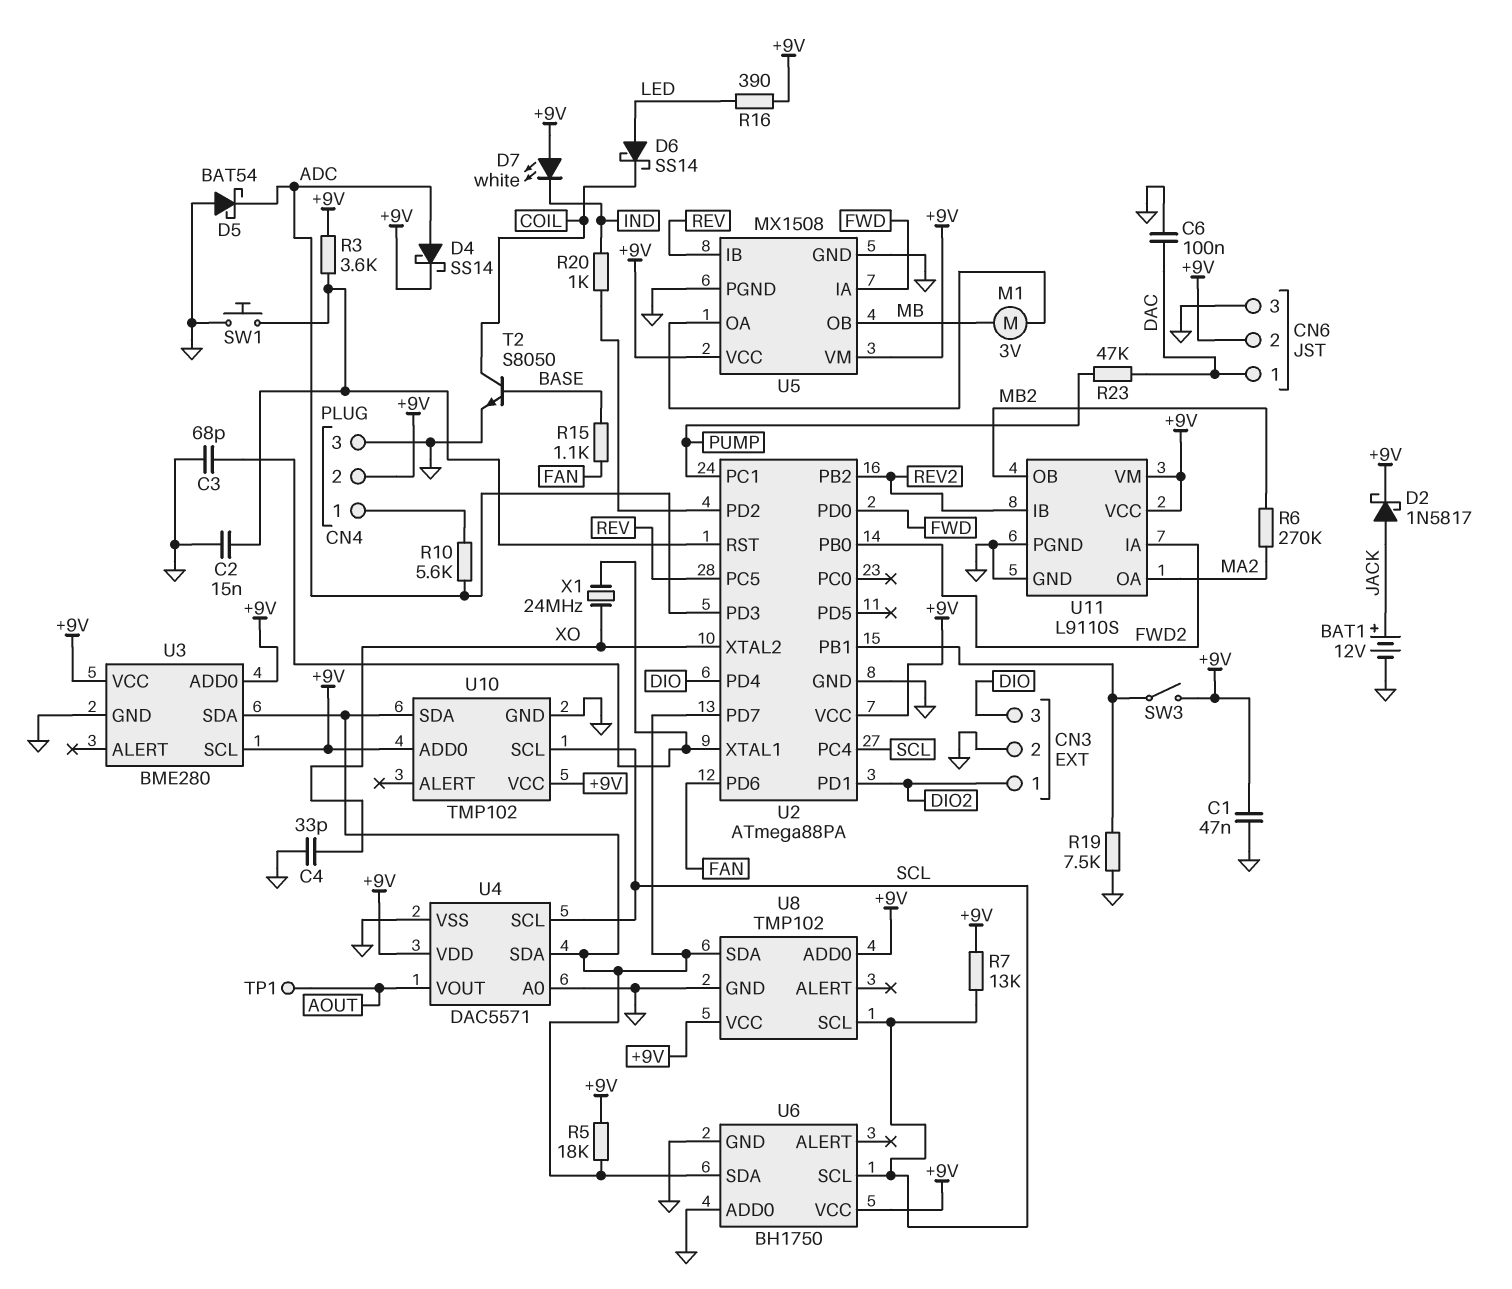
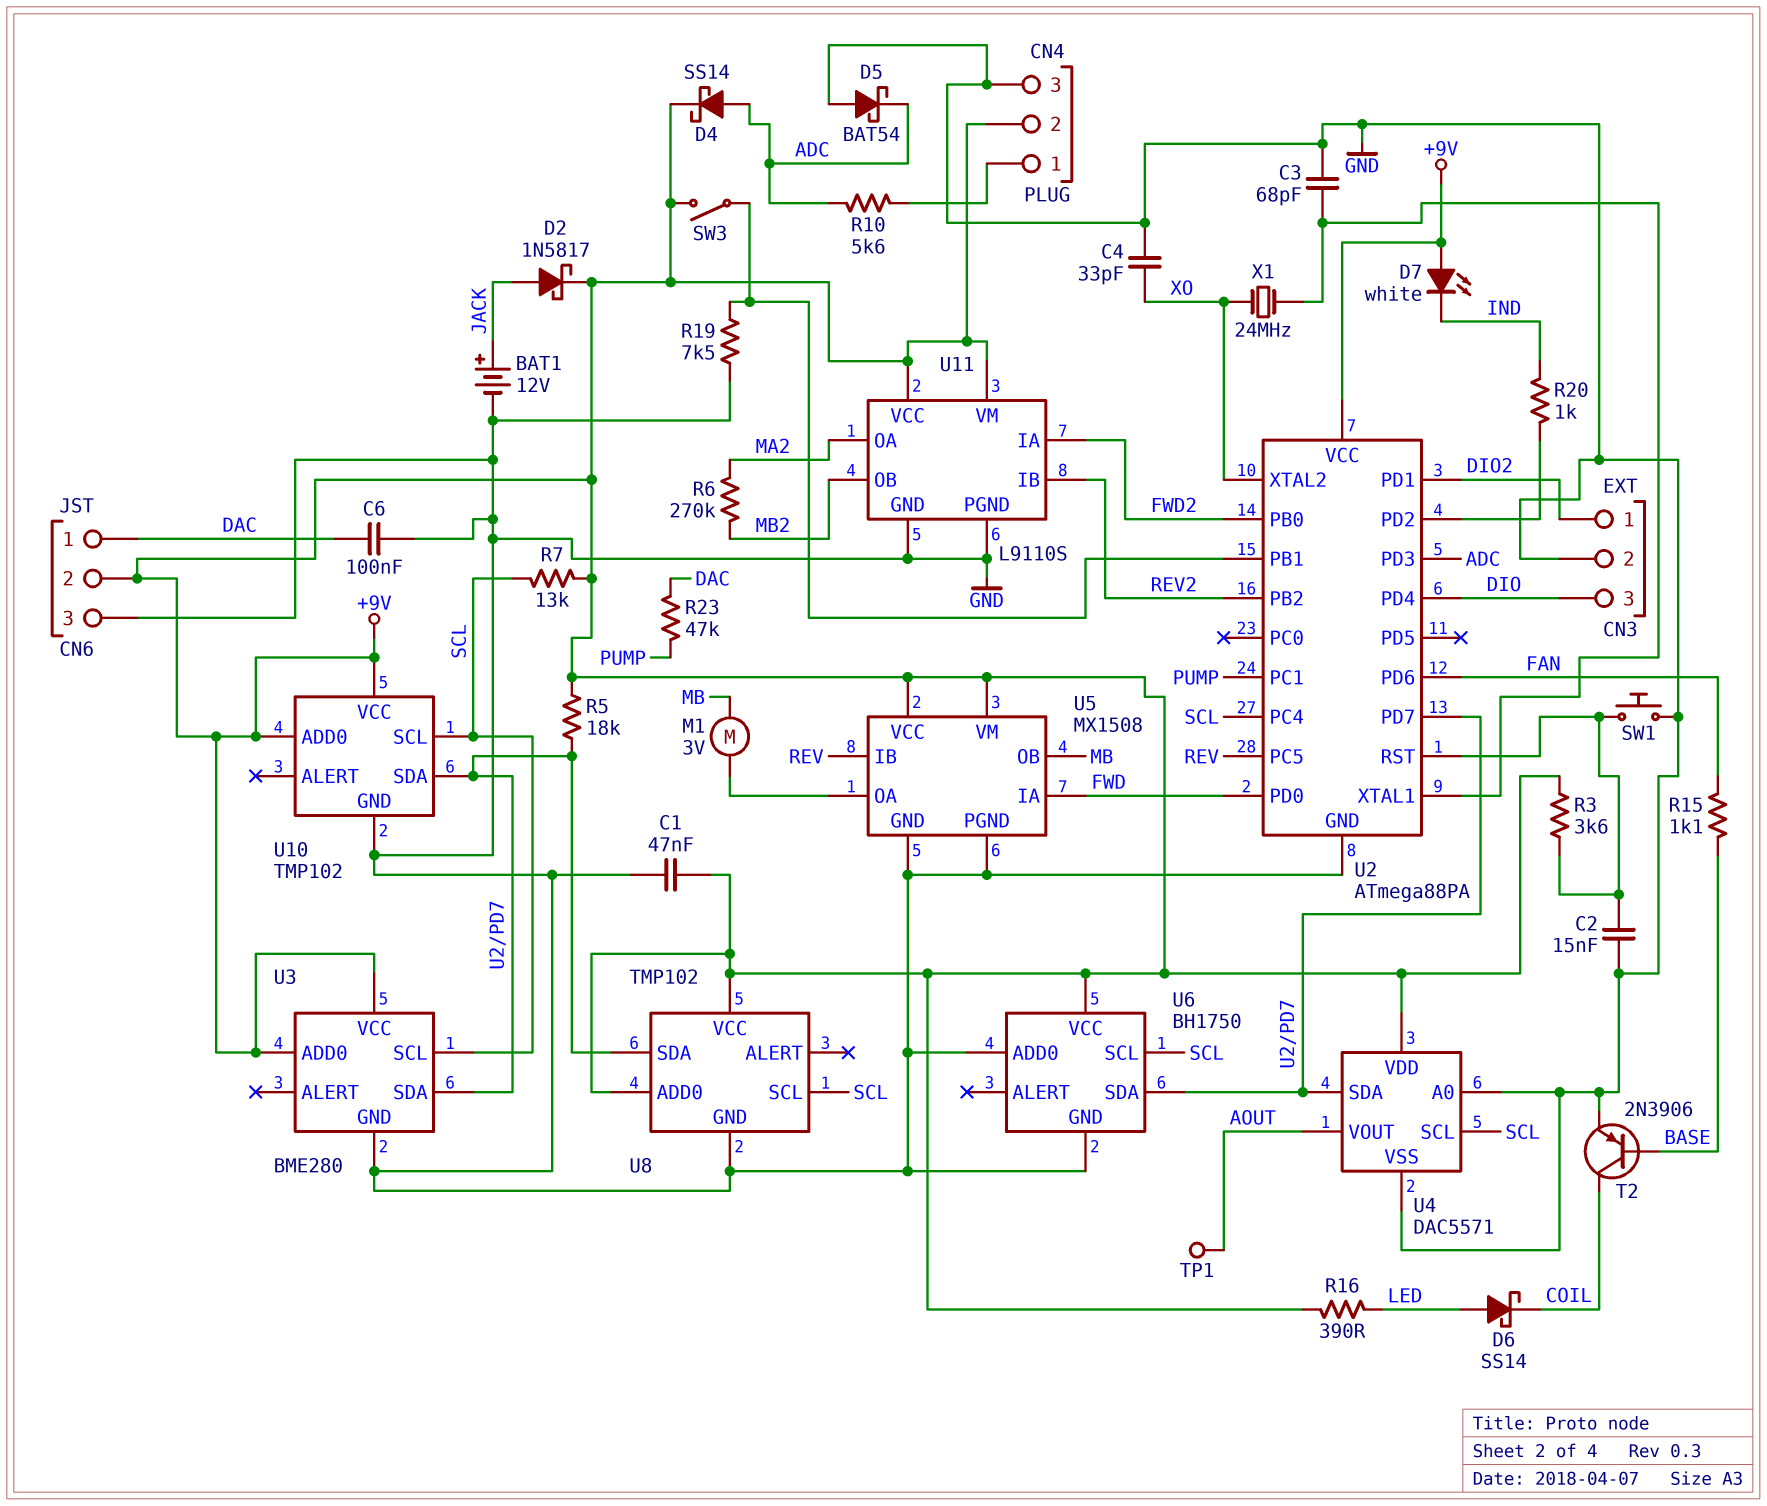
T2: NPN S8050 (B BASE, C COIL, E GND) -> PNP 2N3906 (B BASE, C COIL, E GND)
U3 pin SCL: +9V -> SCL

